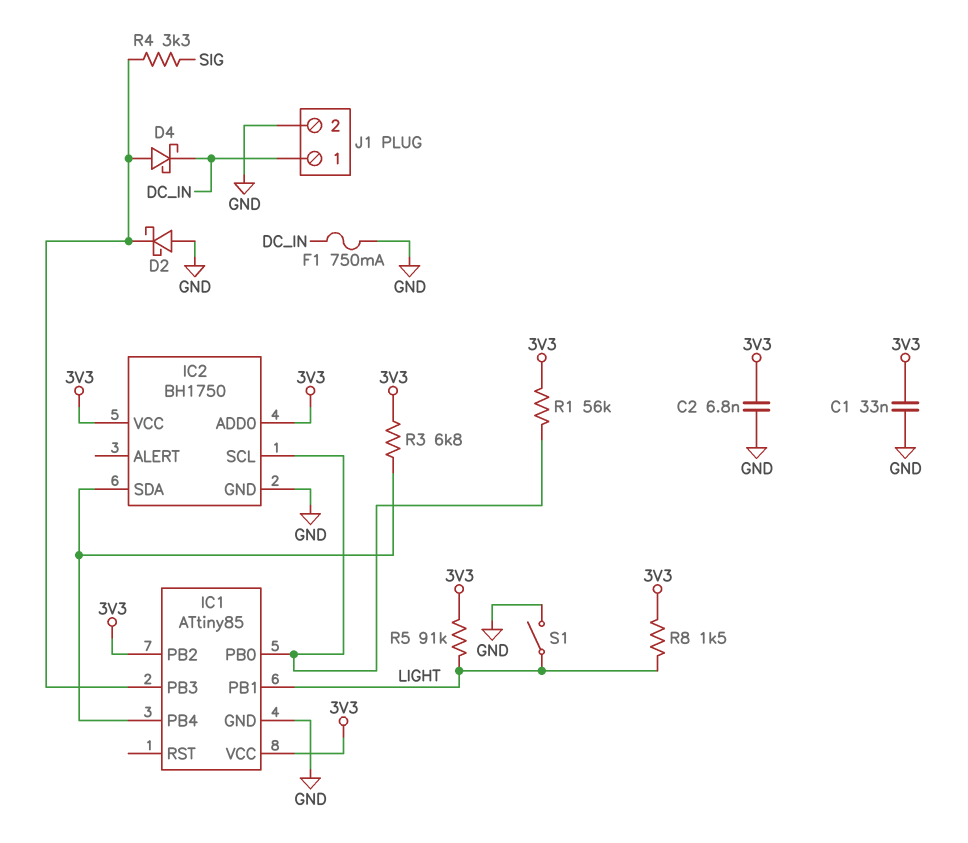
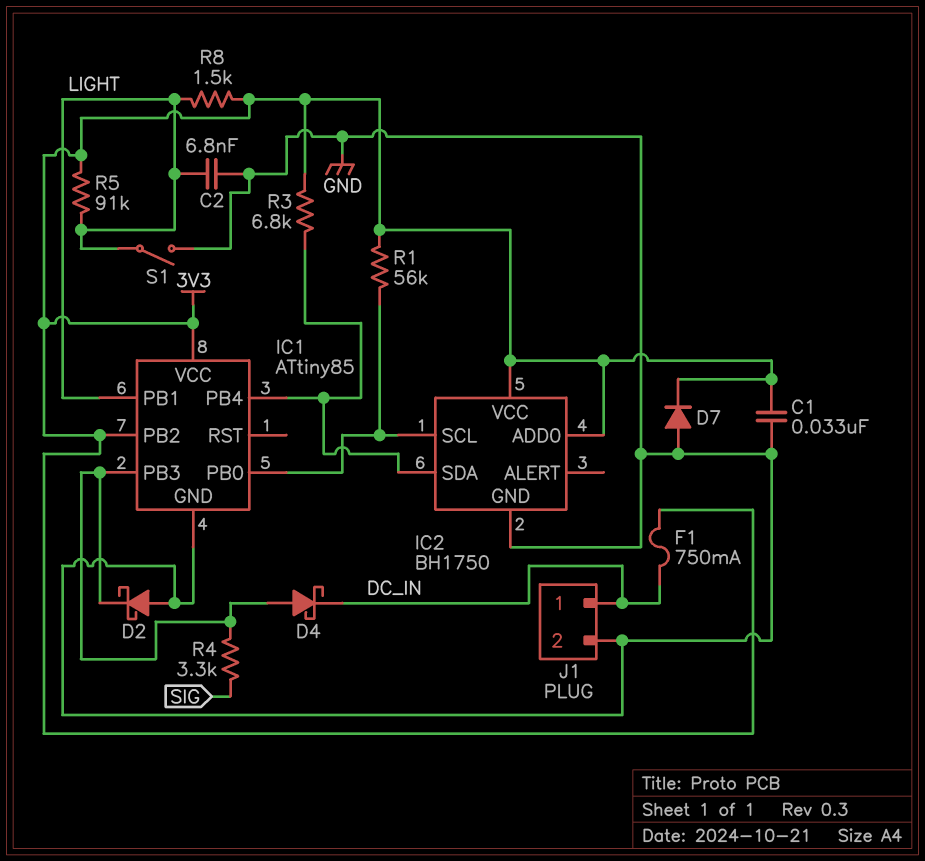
C2: 6.8nF (3V3, GND) -> 6.8nF (GND, LIGHT)
D7: none -> diode (A GND, K 3V3)
F1: 750mA (DC_IN, GND) -> 750mA (3V3, DC_IN)

